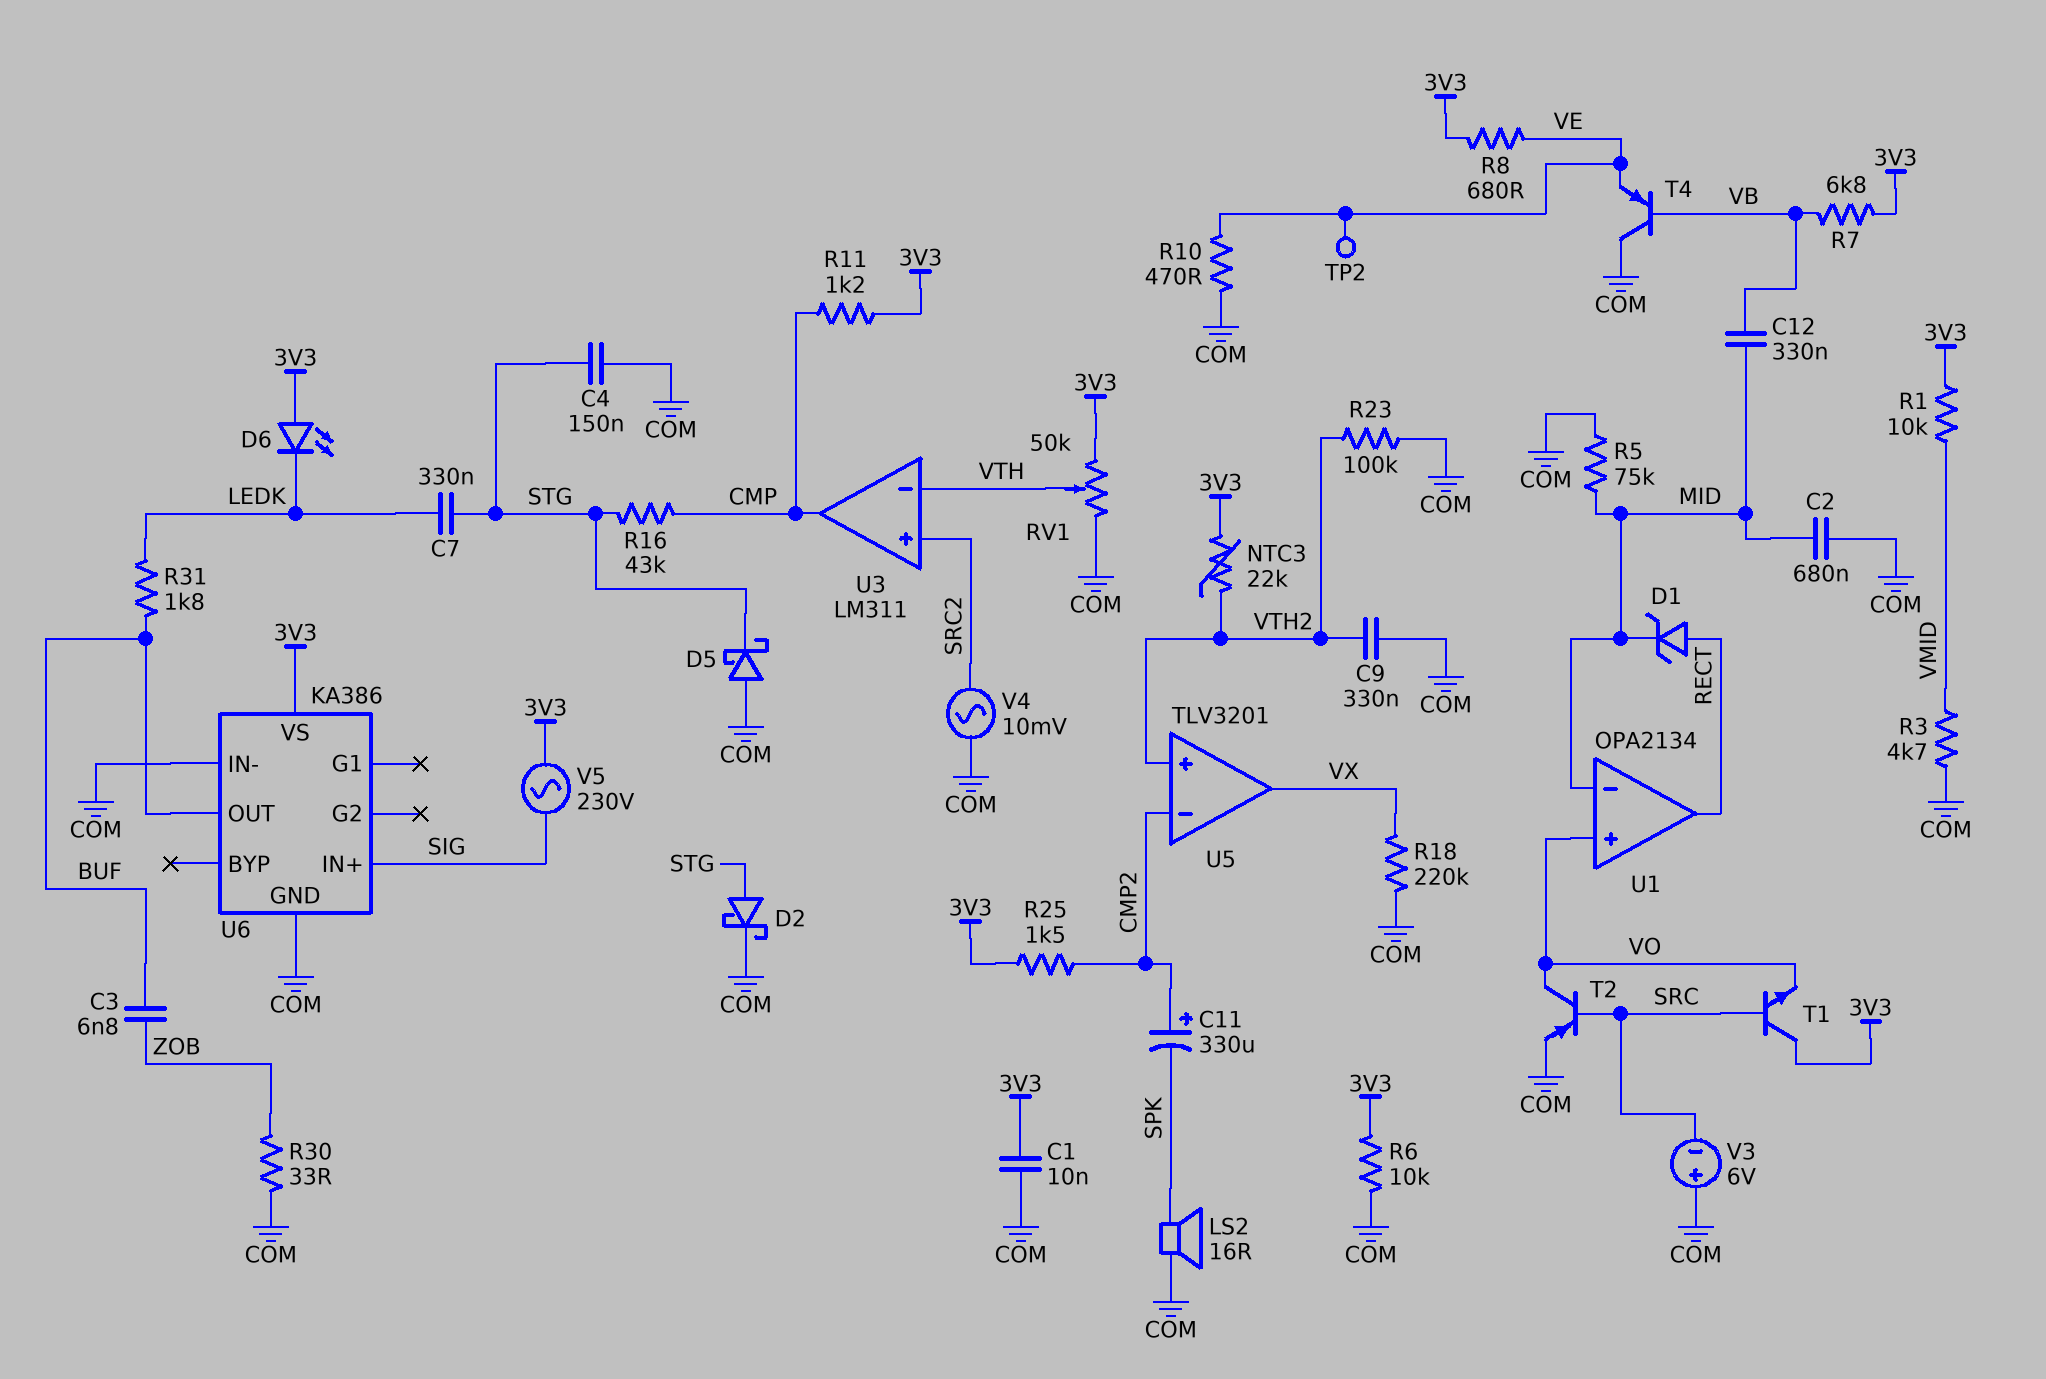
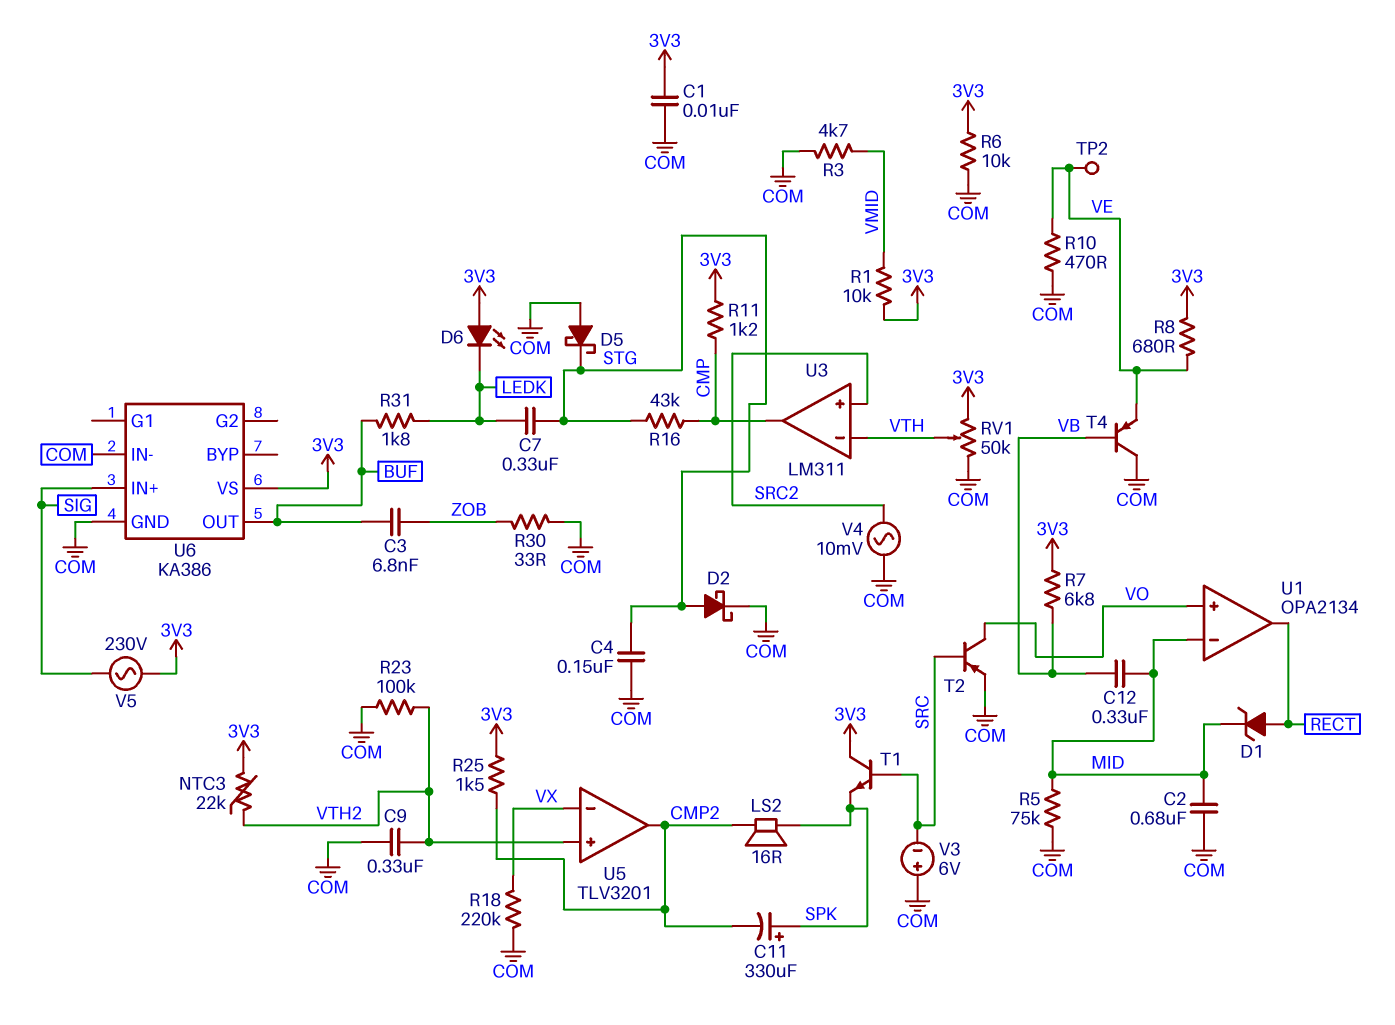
C11: 330uF (plus CMP2, minus SPK) -> 330uF (plus SPK, minus CMP2)
LS2: speaker 16R (COM, SPK) -> speaker 16R (CMP2, SPK)
T1: NPN (B SRC, C 3V3, E VO) -> NPN (B SRC, C 3V3, E SPK)
U5 pin in-: CMP2 -> VX
U5 pin out: VX -> CMP2

